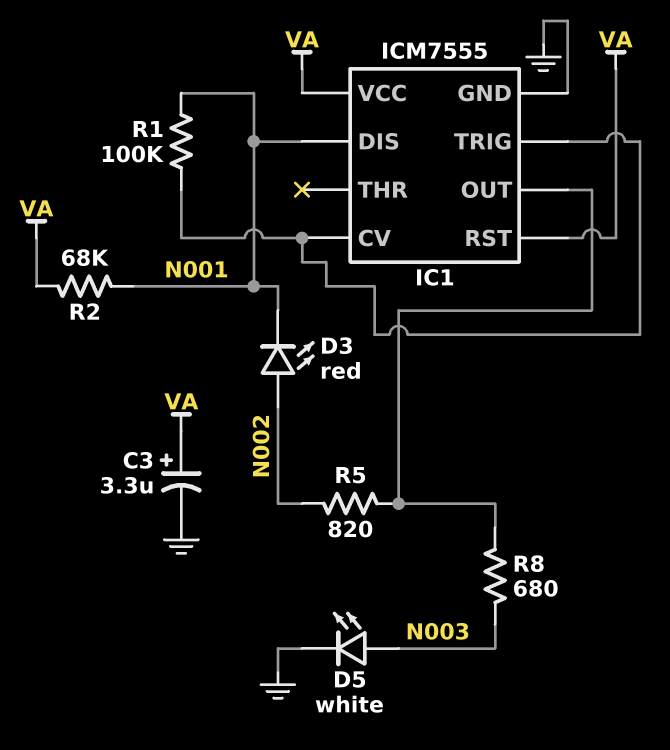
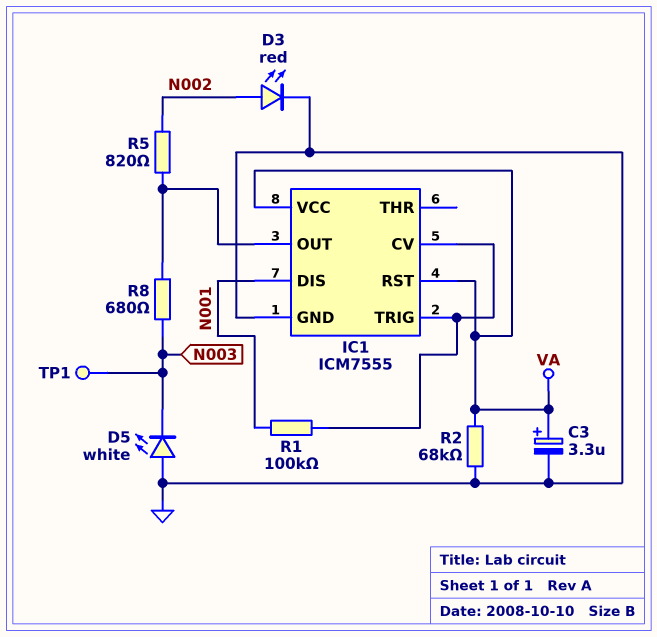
D3: LED red (A N002, K N001) -> LED red (A N002, K GND)
D5: LED white (A N003, K GND) -> LED white (A GND, K N003)
R2: 68k (N001, VA) -> 68k (GND, VA)
TP1: none -> test point (N003)

